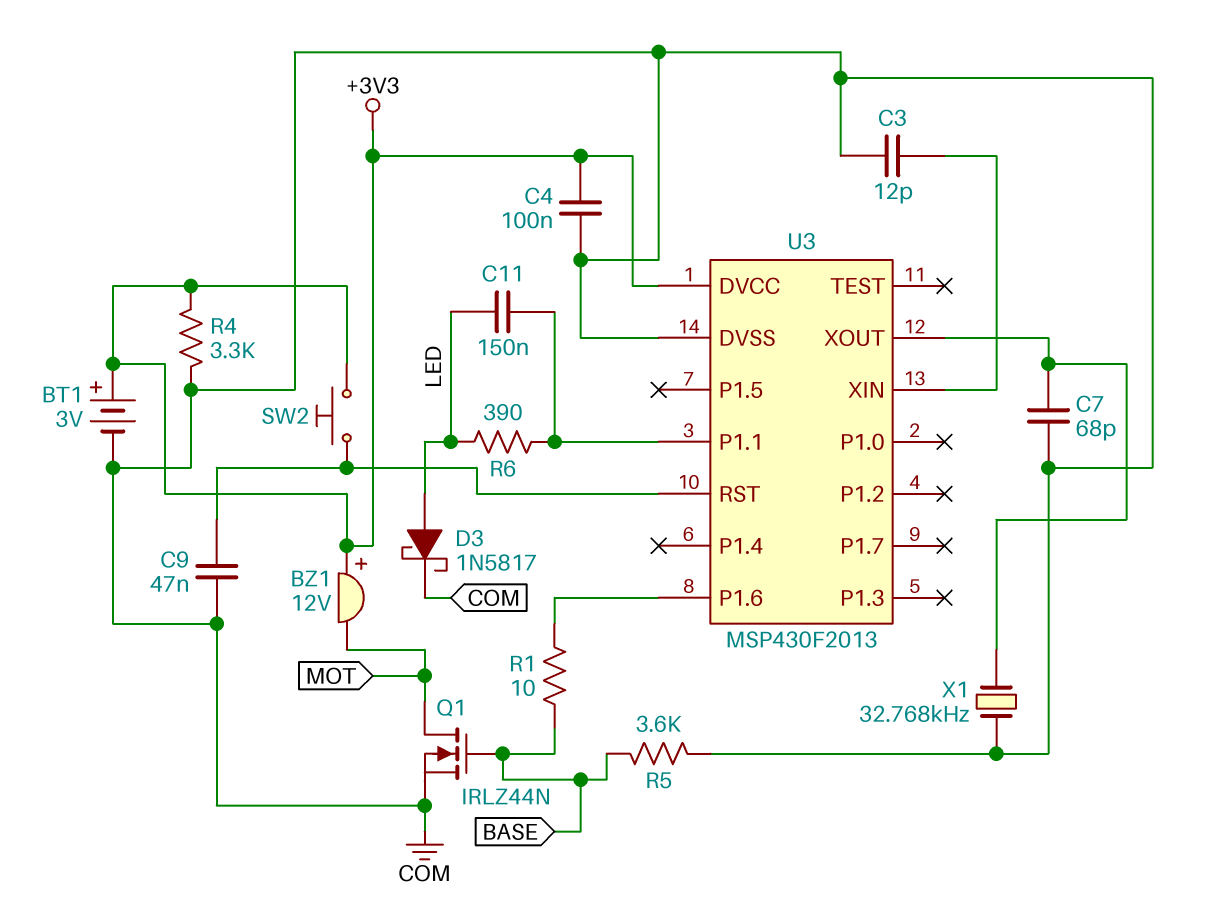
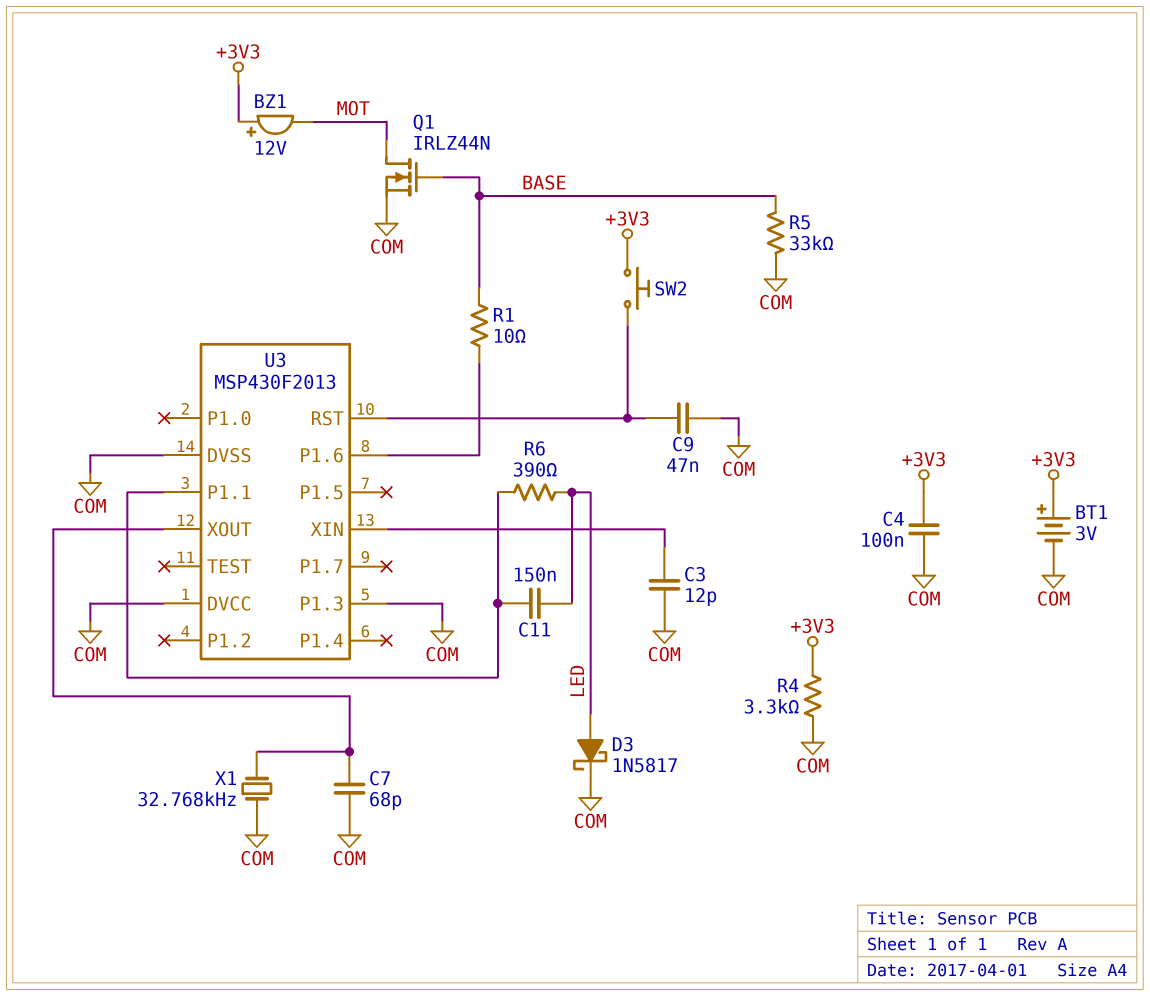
R5: 3.6k (BASE, COM) -> 33k (BASE, COM)
U3 pin DVCC: +3V3 -> COM
U3 pin P1.3: none -> COM

